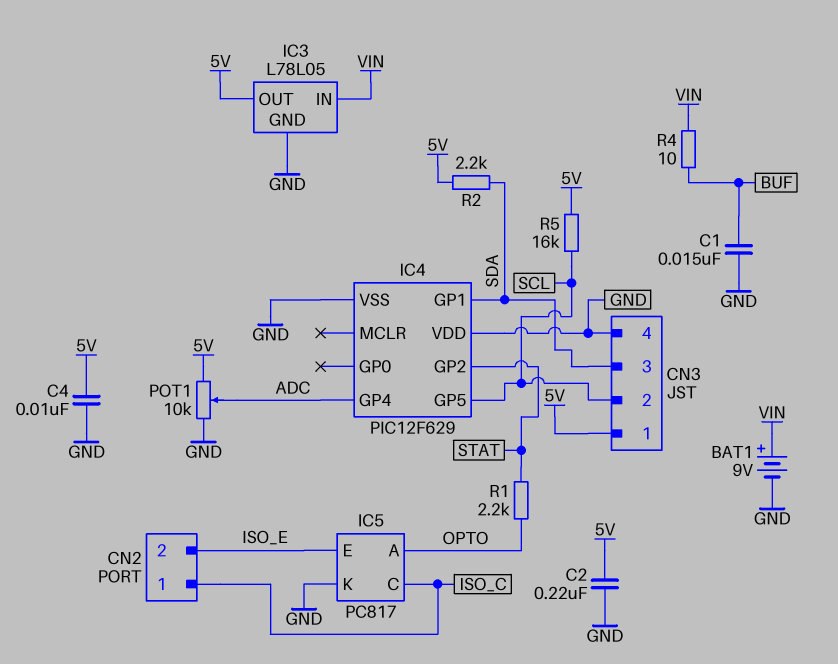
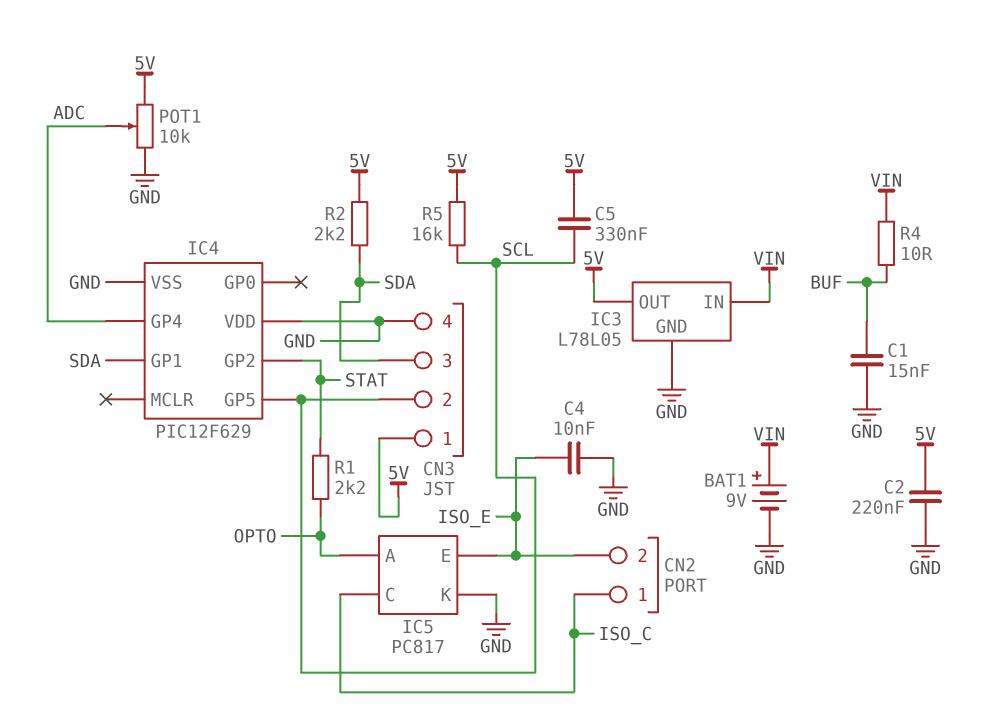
C4: 10nF (5V, GND) -> 10nF (GND, ISO_E)
C5: none -> 330nF (5V, SCL)

